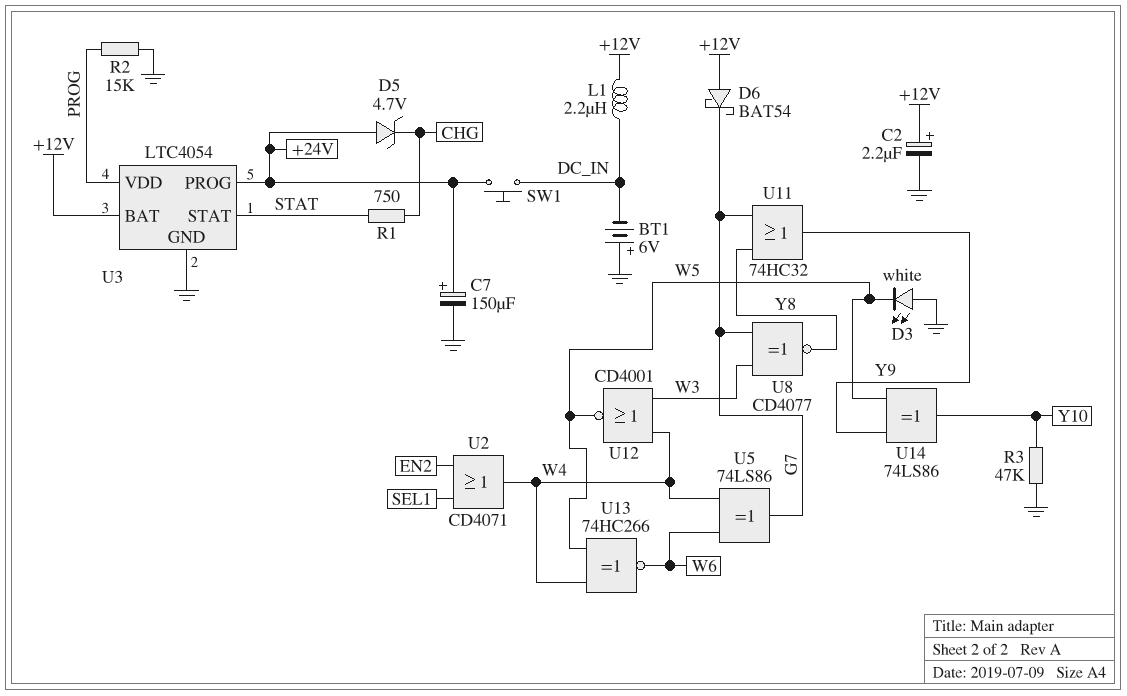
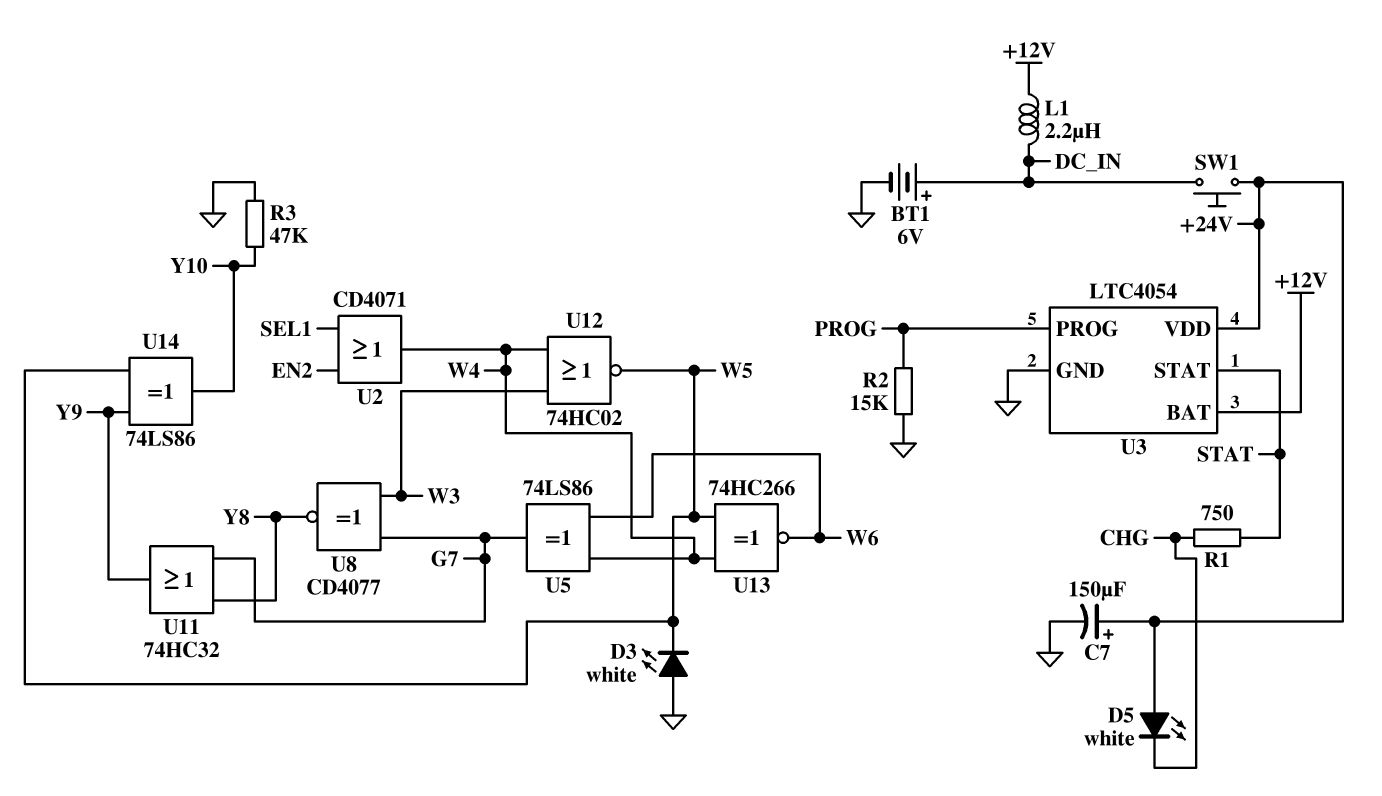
BT1: 6V (plus GND, minus DC_IN) -> 6V (plus DC_IN, minus GND)
C2: 2.2uF (plus +12V, minus GND) -> none
D5: zener 4.7V (A +24V, K CHG) -> LED white (A +24V, K CHG)
D6: schottky BAT54 (A +12V, K G7) -> none
U3 pin PROG: +24V -> PROG
U3 pin VDD: PROG -> +24V
U12: NOR CD4001 (in W3, in W4, out W5) -> NOR 74HC02 (in W3, in W4, out W5)

